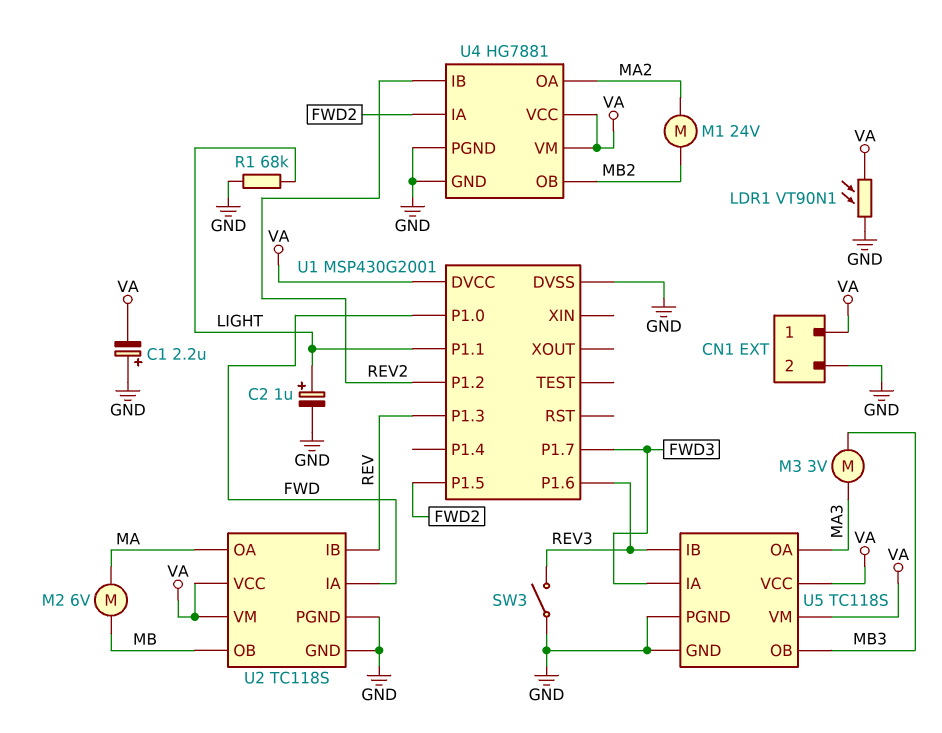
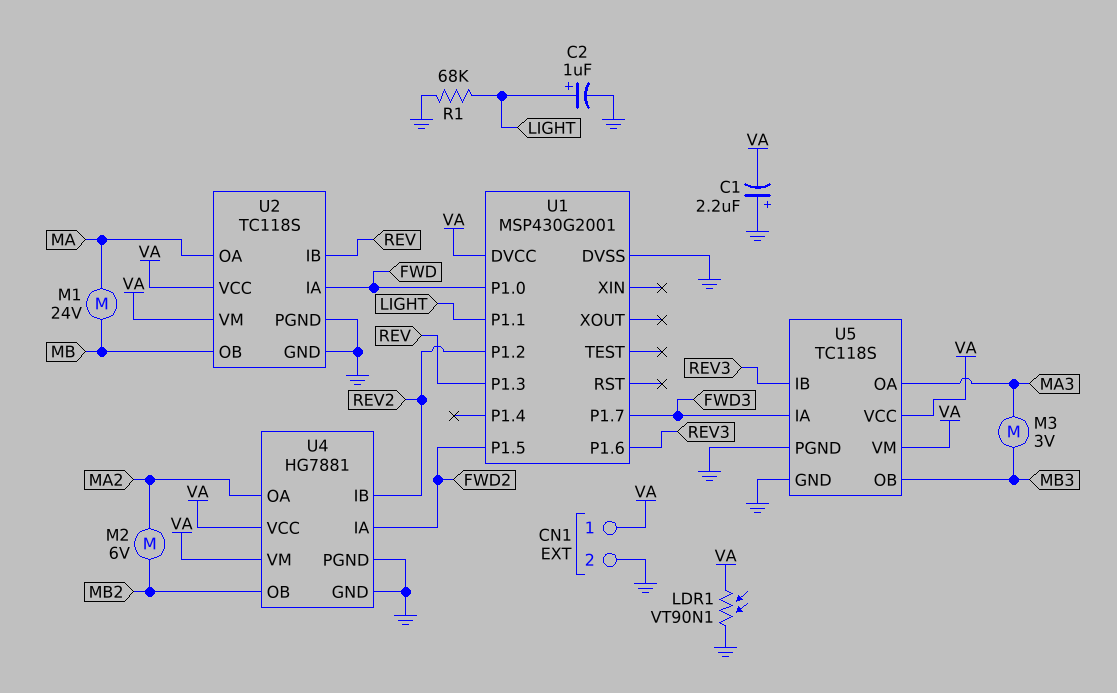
M1: motor 24V (MA2, MB2) -> motor 24V (MA, MB)
M2: motor 6V (MA, MB) -> motor 6V (MA2, MB2)
SW3: switch (GND, REV3) -> none

